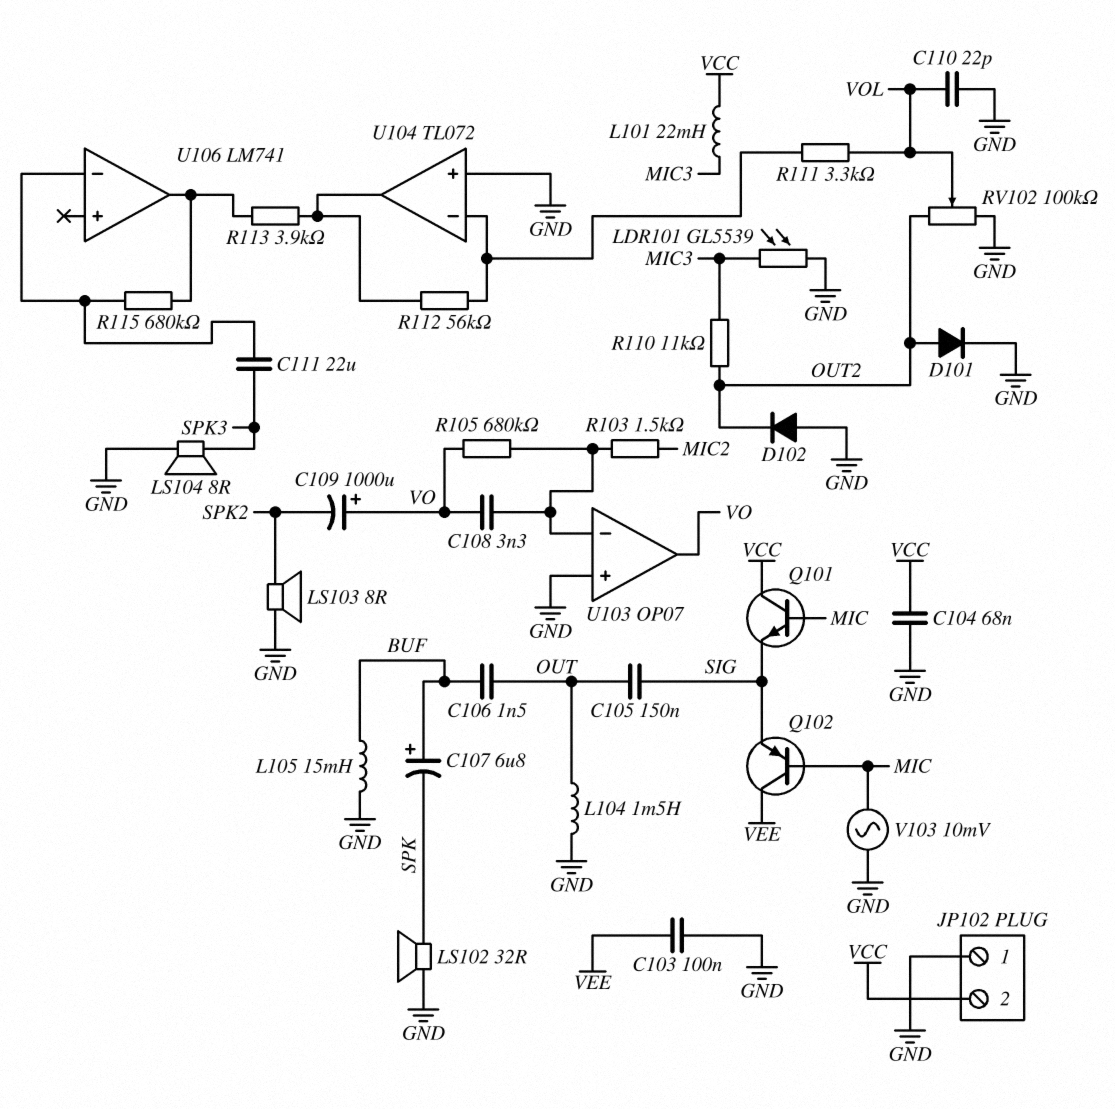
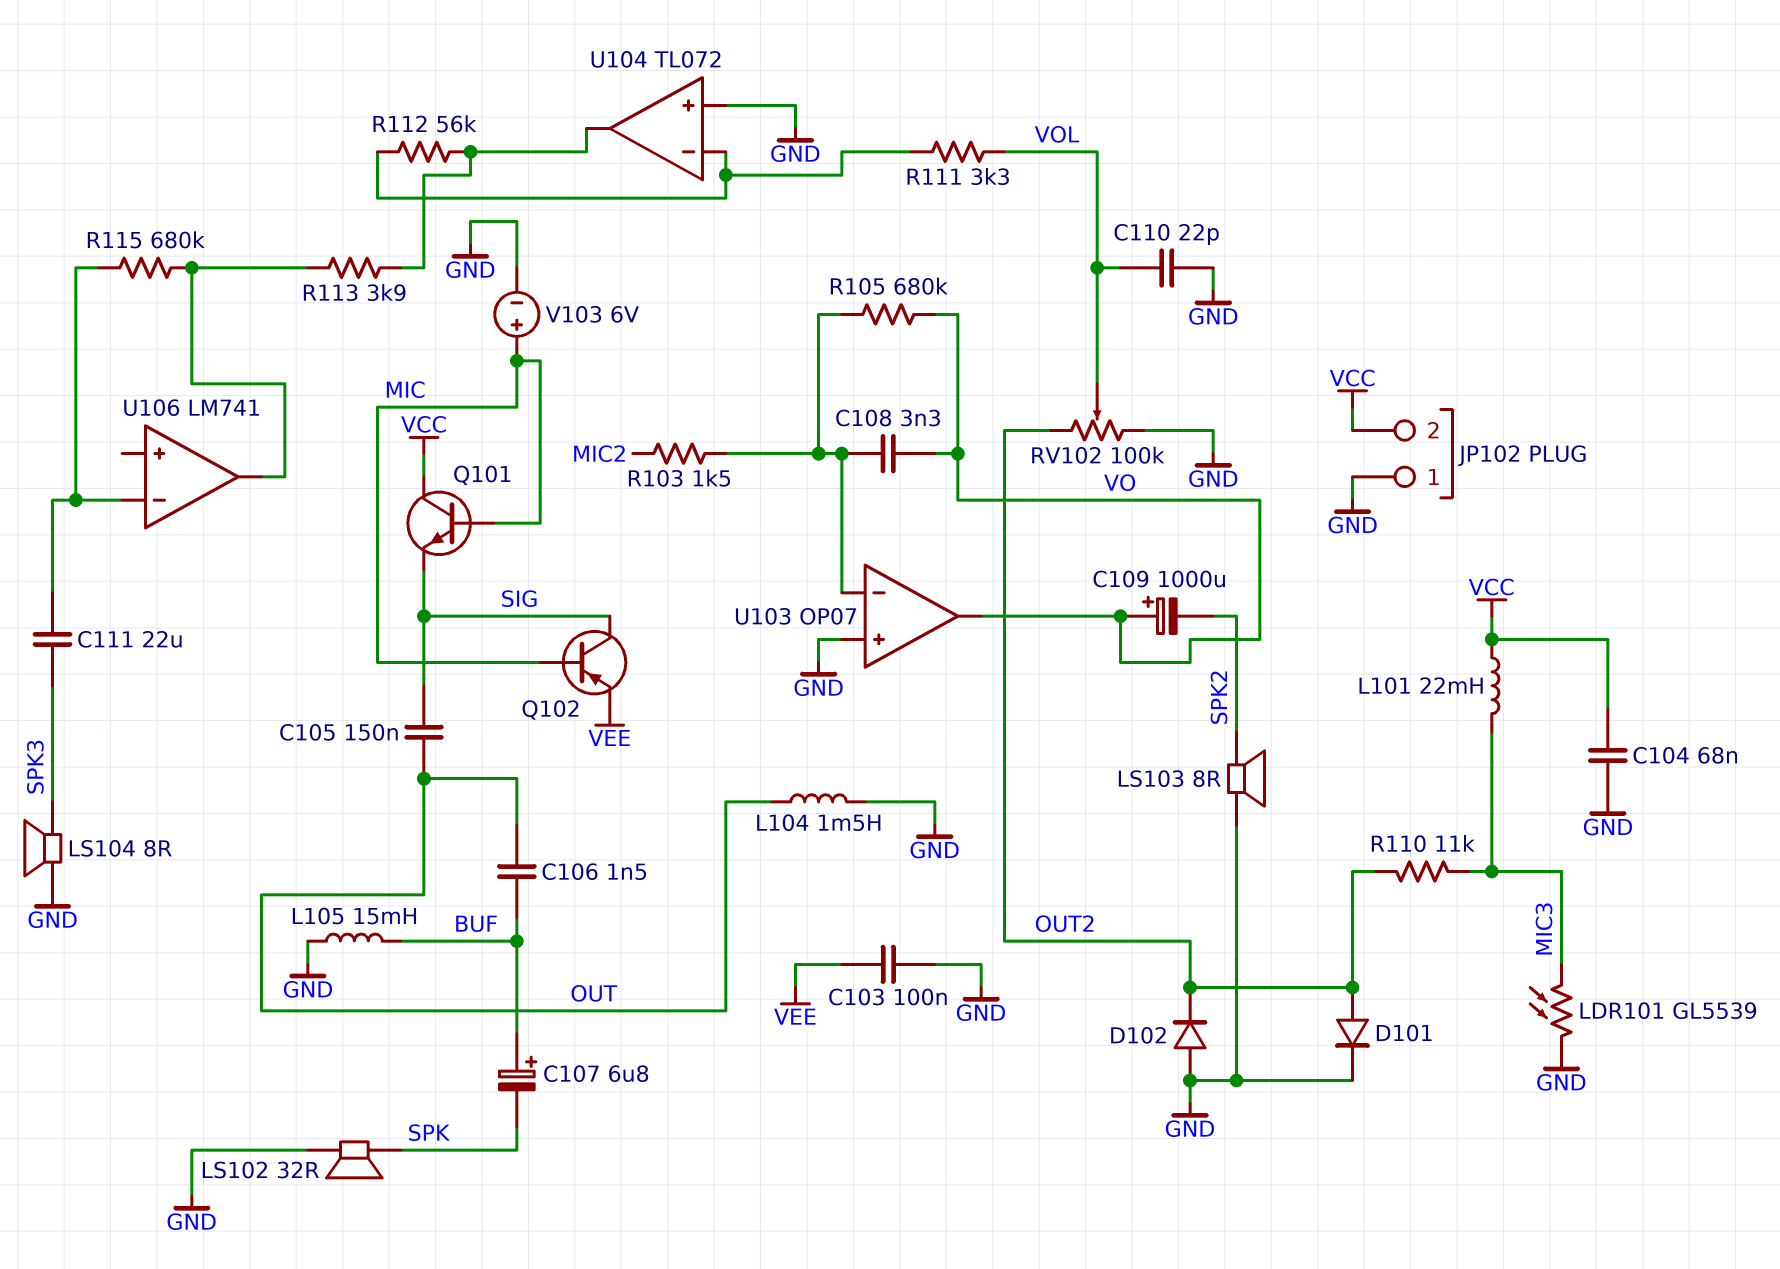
Q102: PNP (B MIC, C VEE, E SIG) -> PNP (B MIC, C SIG, E VEE)
V103: AC 10mV (GND, MIC) -> 6V (plus MIC, minus GND)

